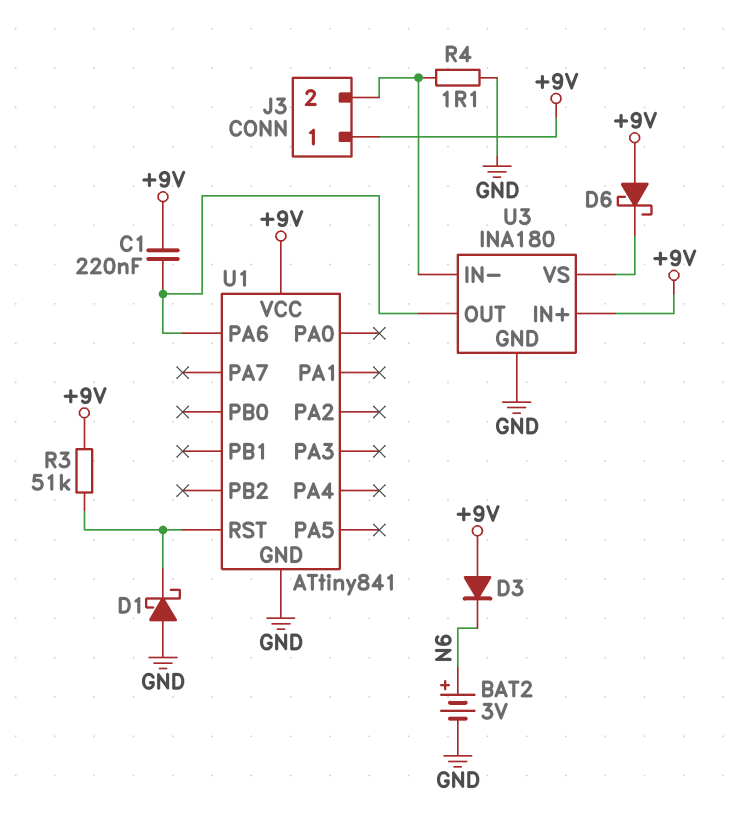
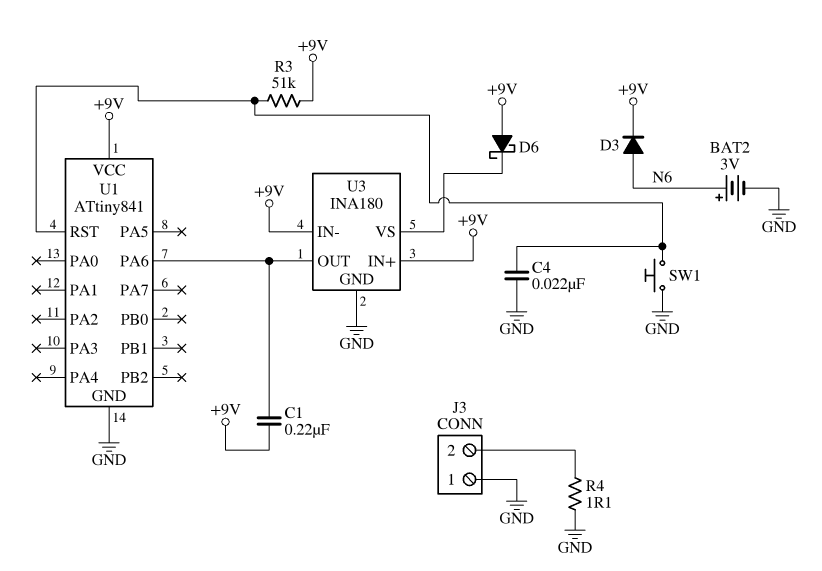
C4: none -> 22nF (GND, U1/RST)
D1: schottky (A GND, K U1/RST) -> none
D3: diode (A +9V, K N6) -> diode (A N6, K +9V)
J3 pin 1: +9V -> GND
SW1: none -> button (GND, U1/RST)
U3 pin IN-: J3/2 -> +9V

